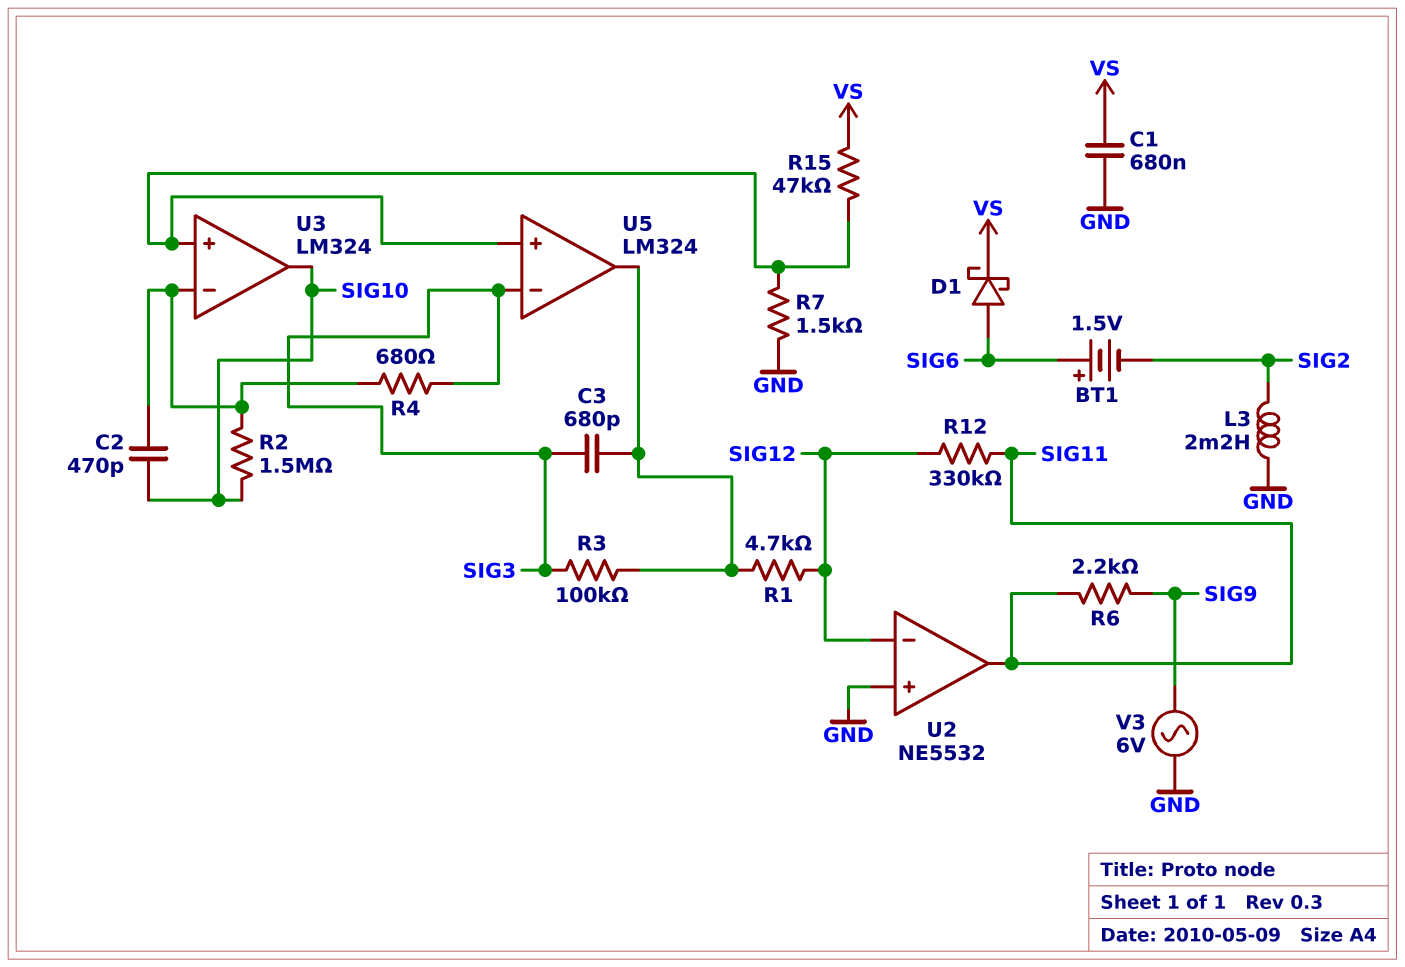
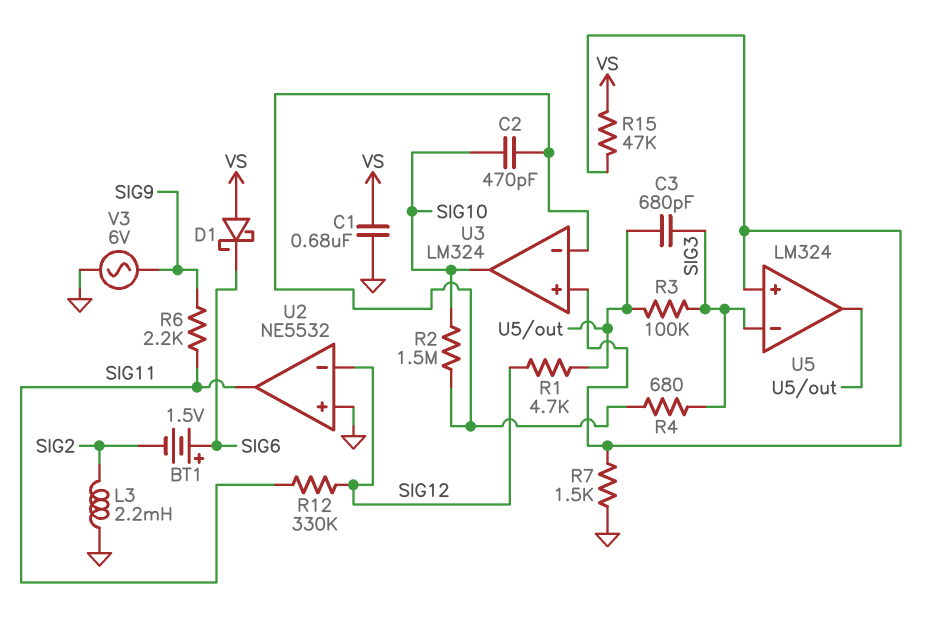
D1: schottky (A SIG6, K VS) -> schottky (A VS, K SIG6)

